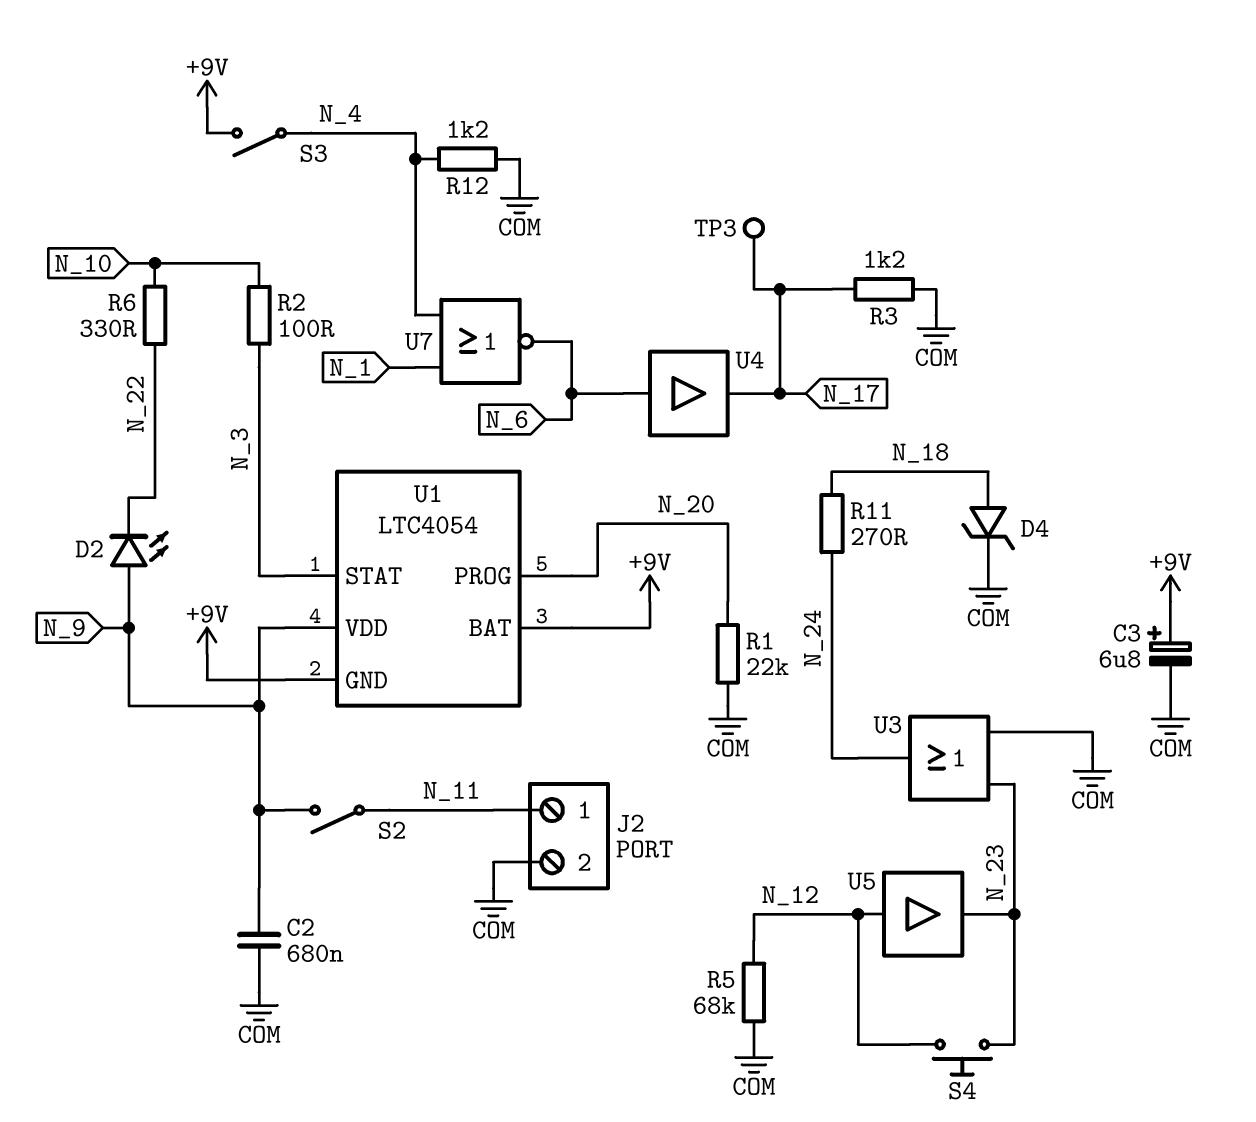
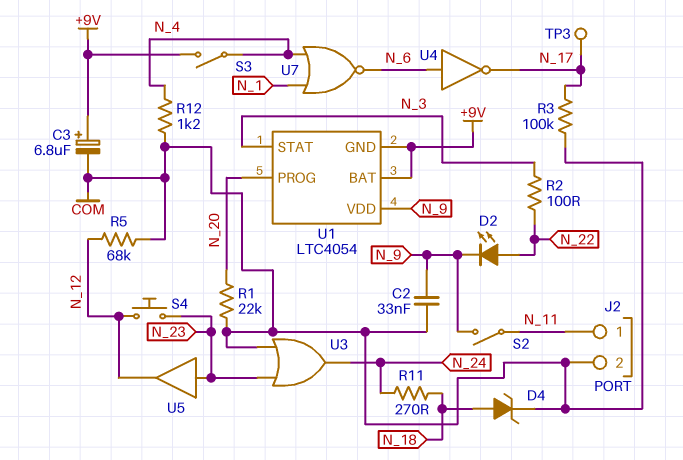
C2: 680nF (COM, N_9) -> 33nF (COM, N_9)
D2: LED (A N_9, K N_22) -> LED (A N_22, K N_9)
R2: 100 (N_3, N_10) -> 100 (N_3, N_22)
R3: 1.2k (COM, N_17) -> 100k (COM, N_17)
R6: 330 (N_10, N_22) -> none
U4: buffer (in N_6, out N_17) -> NOT (in N_6, out N_17)
U5: buffer (in N_12, out N_23) -> buffer (in N_23, out N_12)

